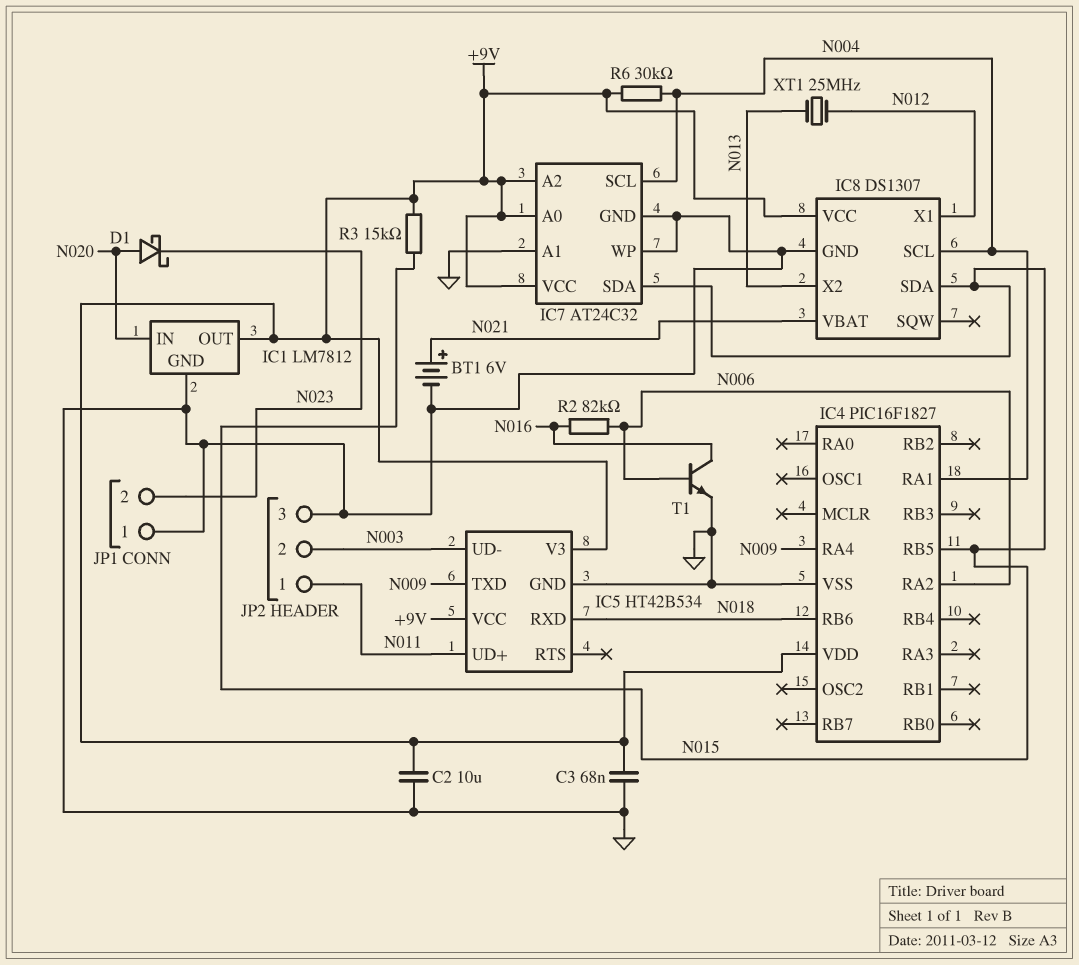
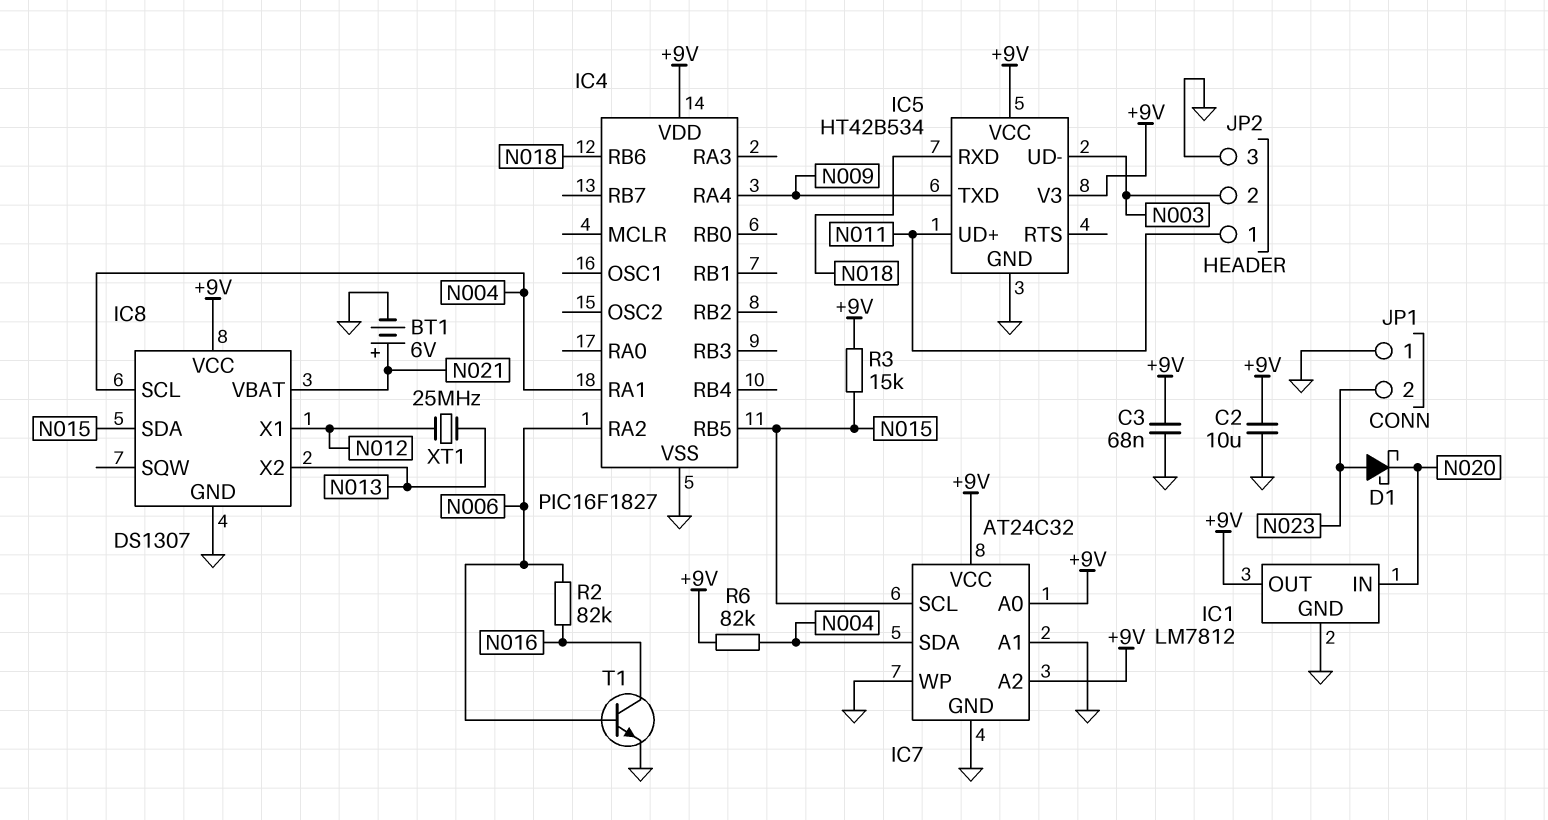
D1: schottky (A N020, K N023) -> schottky (A N023, K N020)
IC7 pin SCL: N004 -> N015
IC7 pin SDA: N015 -> N004
R6: 30k (+9V, N004) -> 82k (+9V, N004)

